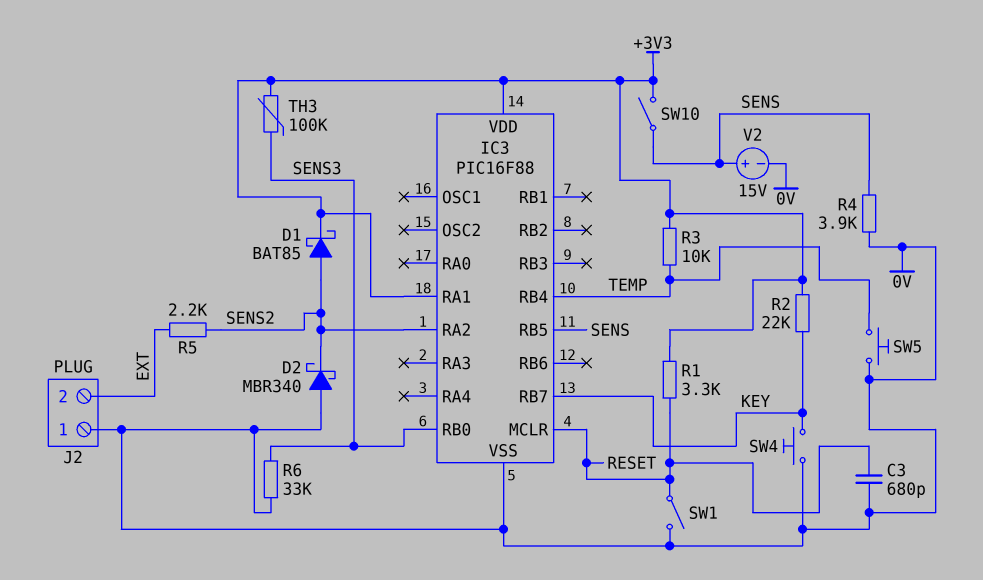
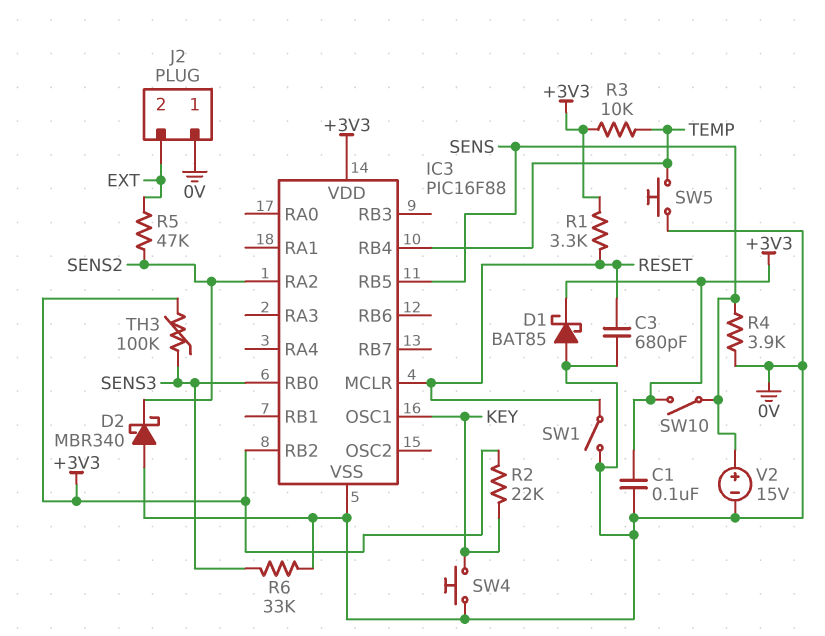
C1: none -> 100nF (+3V3, 0V)
D1: schottky BAT85 (A SENS2, K +3V3) -> schottky BAT85 (A 0V, K +3V3)
IC3 pin OSC1: none -> KEY
IC3 pin RA1: +3V3 -> none
IC3 pin RB2: none -> +3V3
IC3 pin RB7: KEY -> none
R5: 2.2k (EXT, SENS2) -> 47k (EXT, SENS2)

